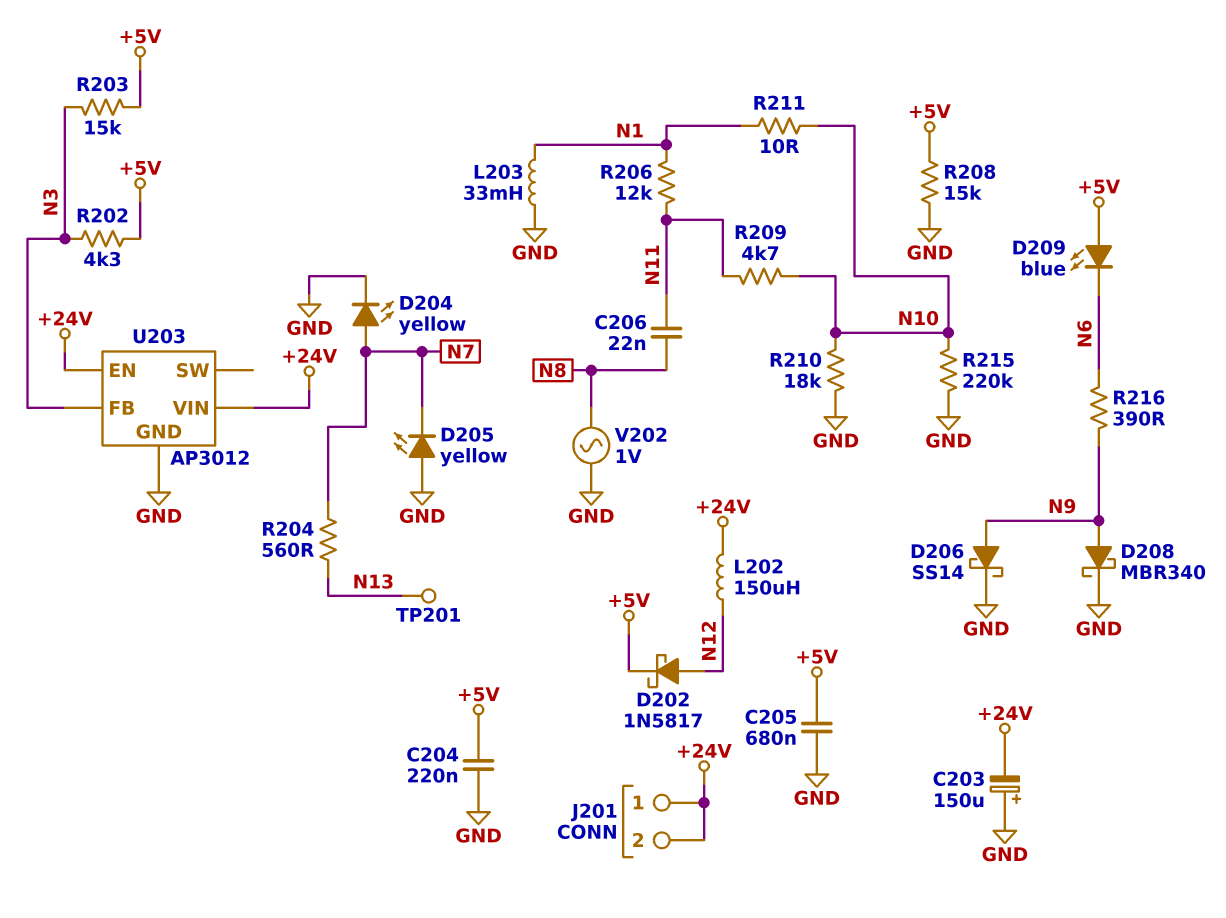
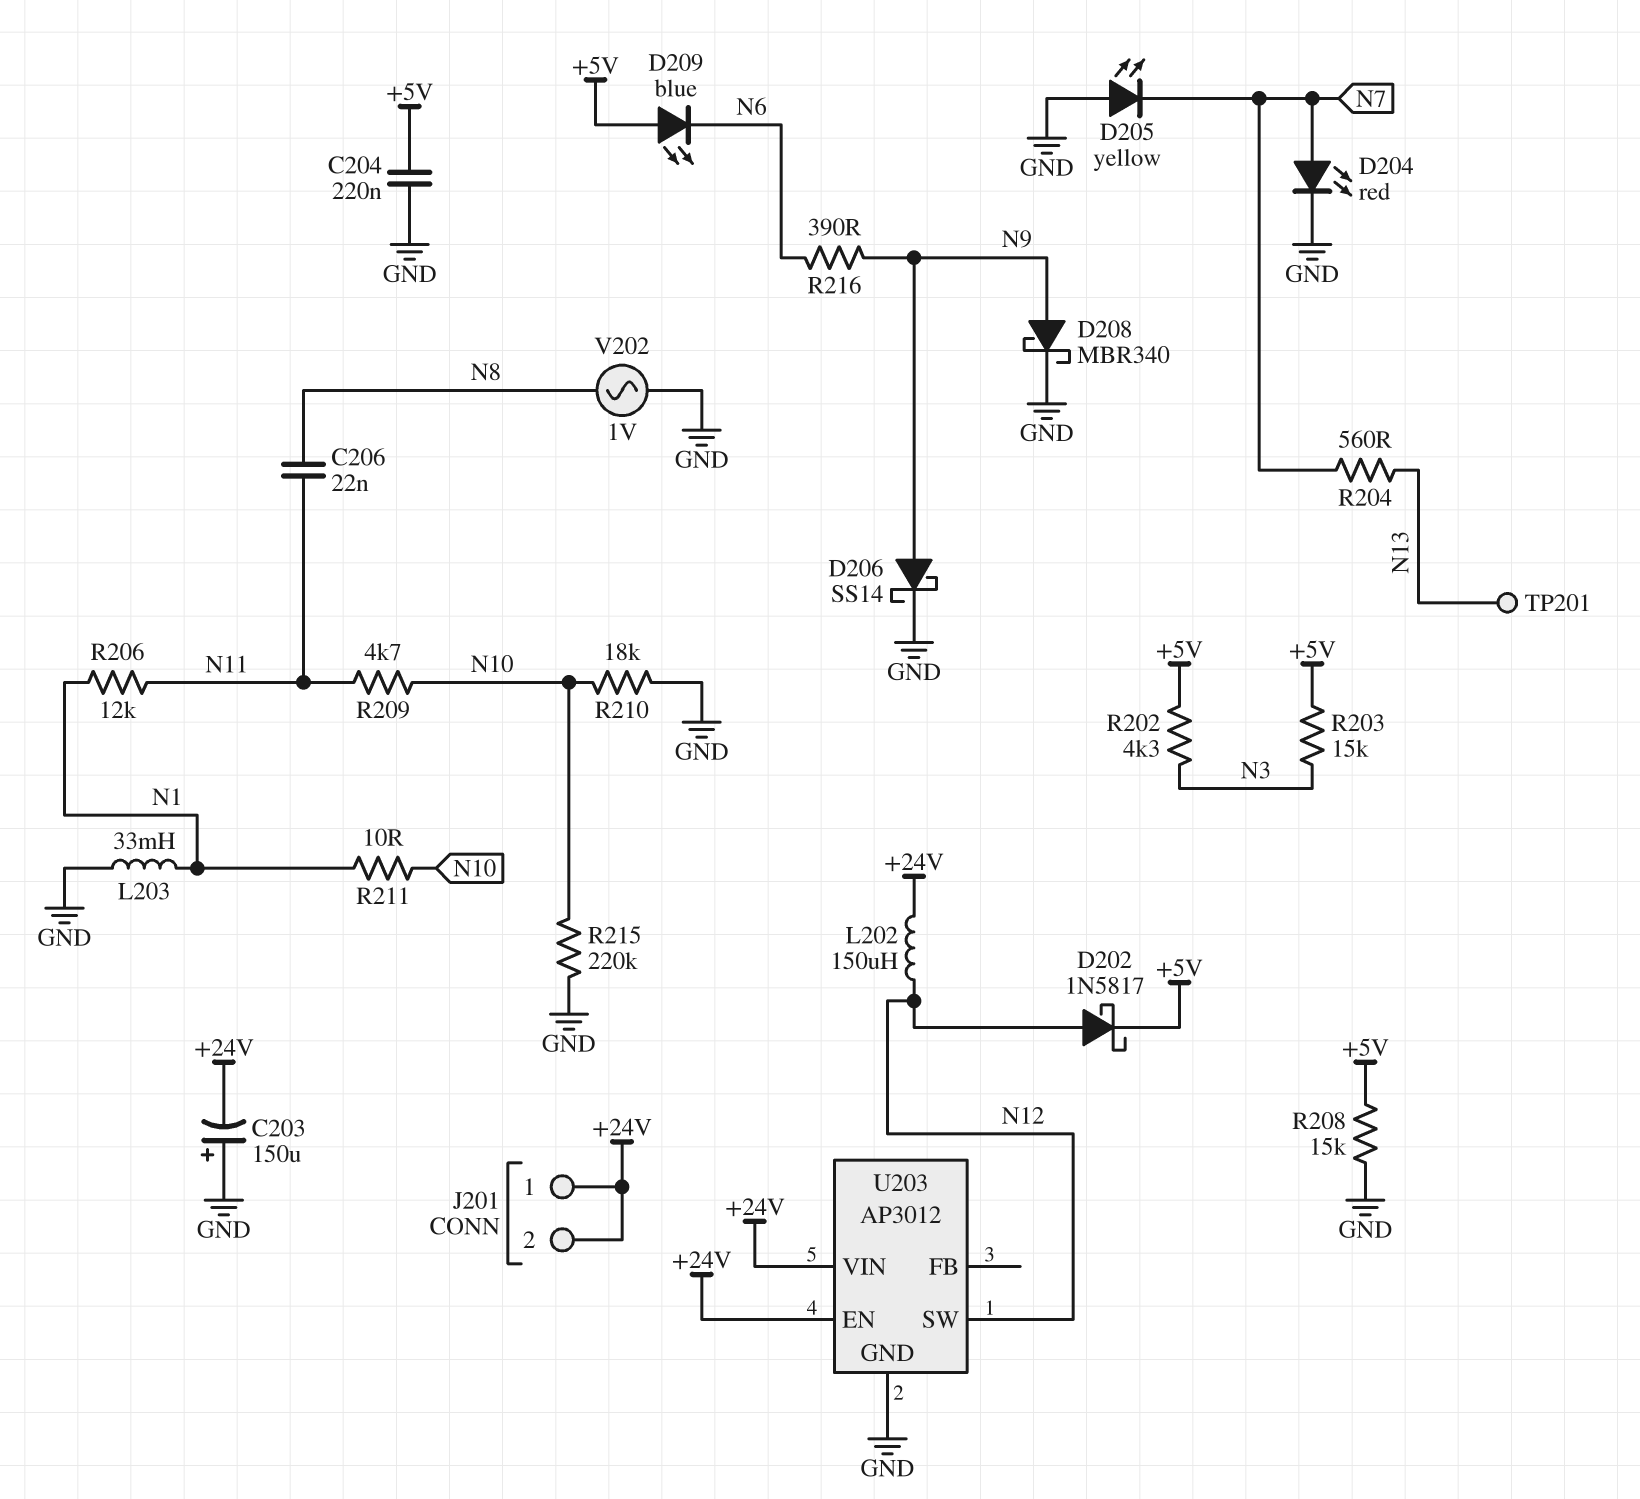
C205: 680nF (+5V, GND) -> none
D204: LED yellow (A N7, K GND) -> LED red (A N7, K GND)
U203 pin FB: N3 -> none
U203 pin SW: none -> N12

